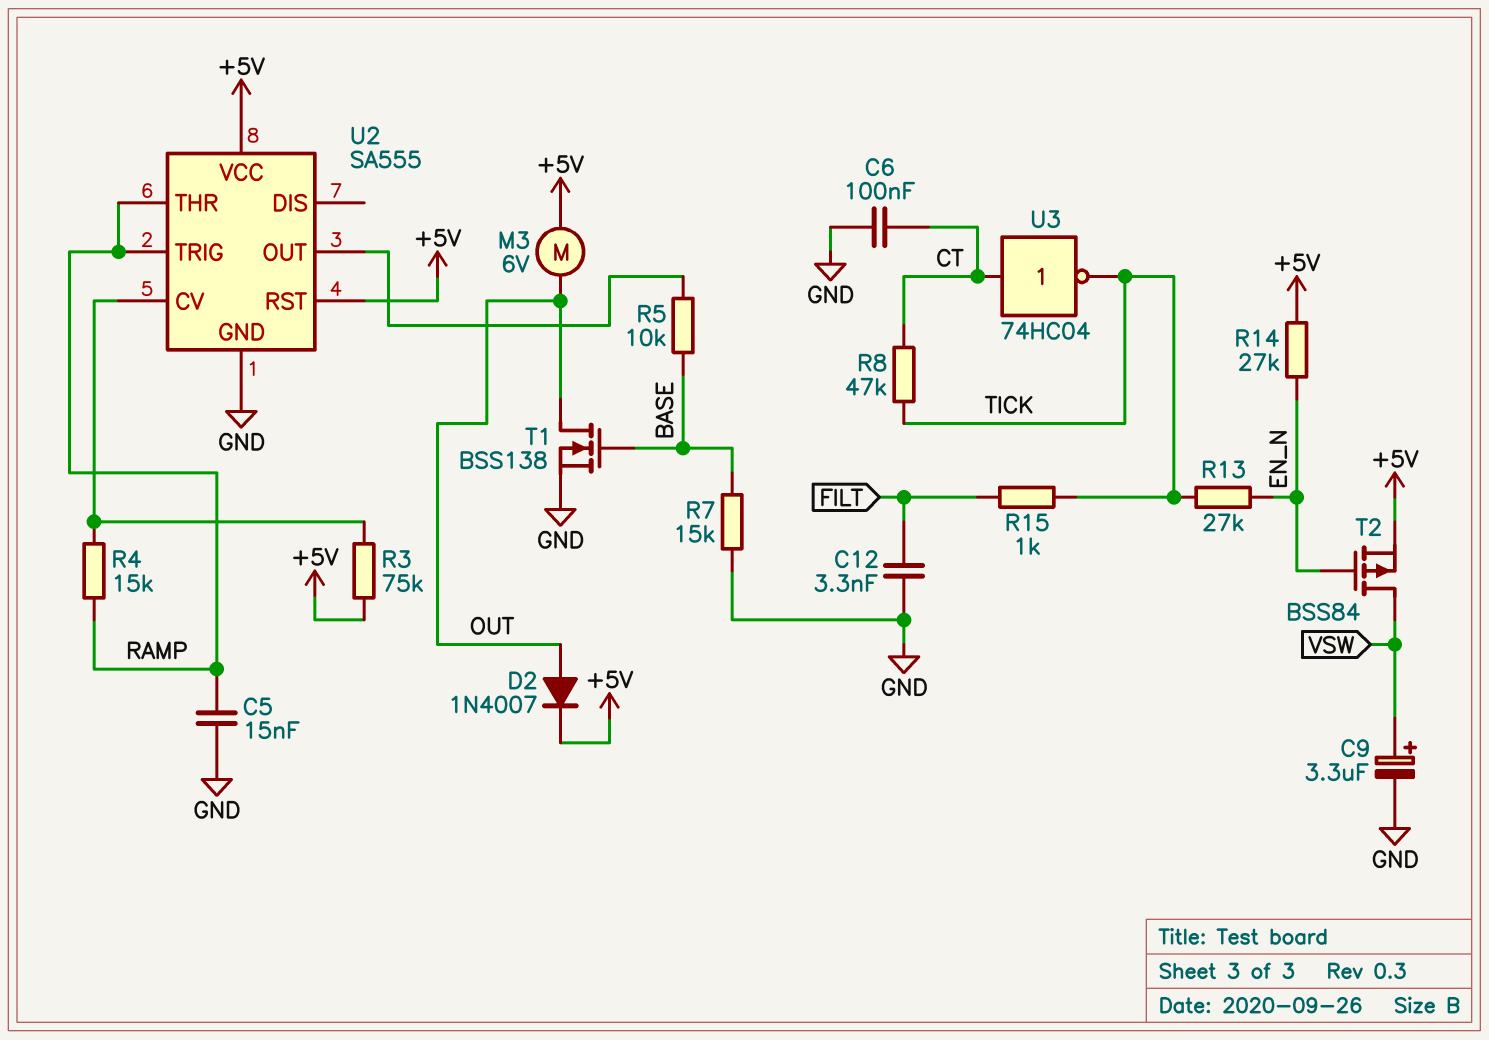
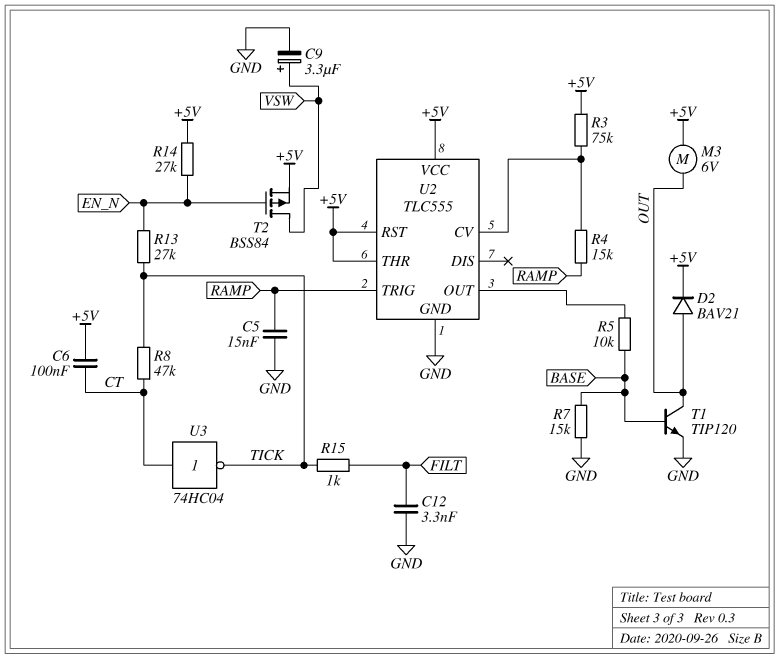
C6: 100nF (CT, GND) -> 100nF (+5V, CT)
D2: diode 1N4007 (A OUT, K +5V) -> diode BAV21 (A OUT, K +5V)
T1: NMOS BSS138 (G BASE, D OUT, S GND) -> NPN TIP120 (B BASE, C OUT, E GND)
U2: SA555 -> TLC555
U2 pin THR: RAMP -> +5V

